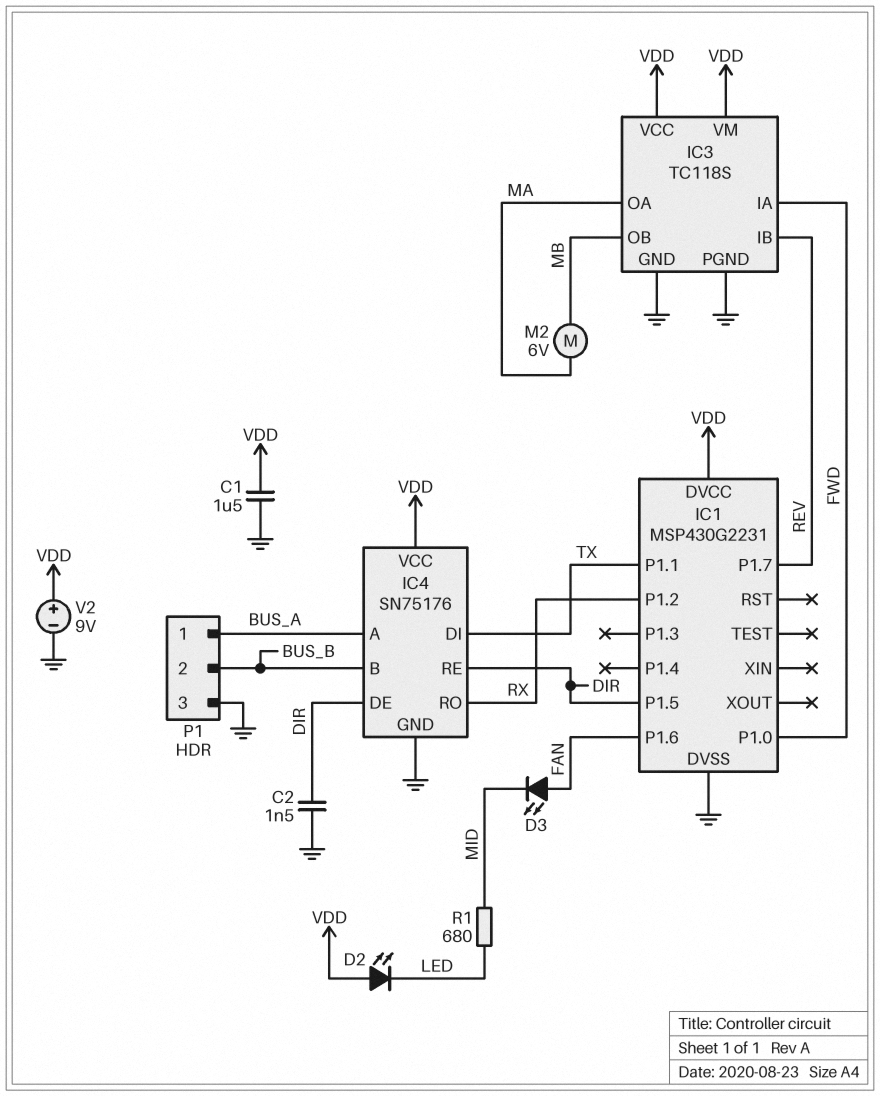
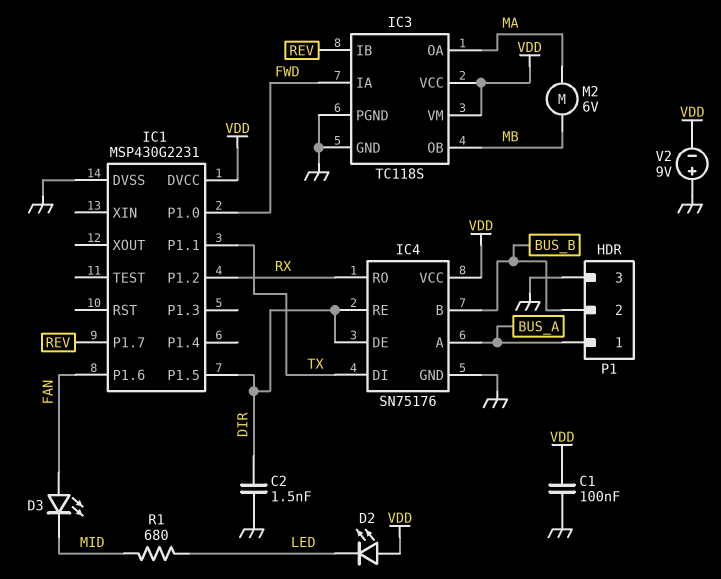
C1: 1.5uF (GND, VDD) -> 100nF (GND, VDD)
V2: 9V (plus VDD, minus GND) -> 9V (plus GND, minus VDD)

